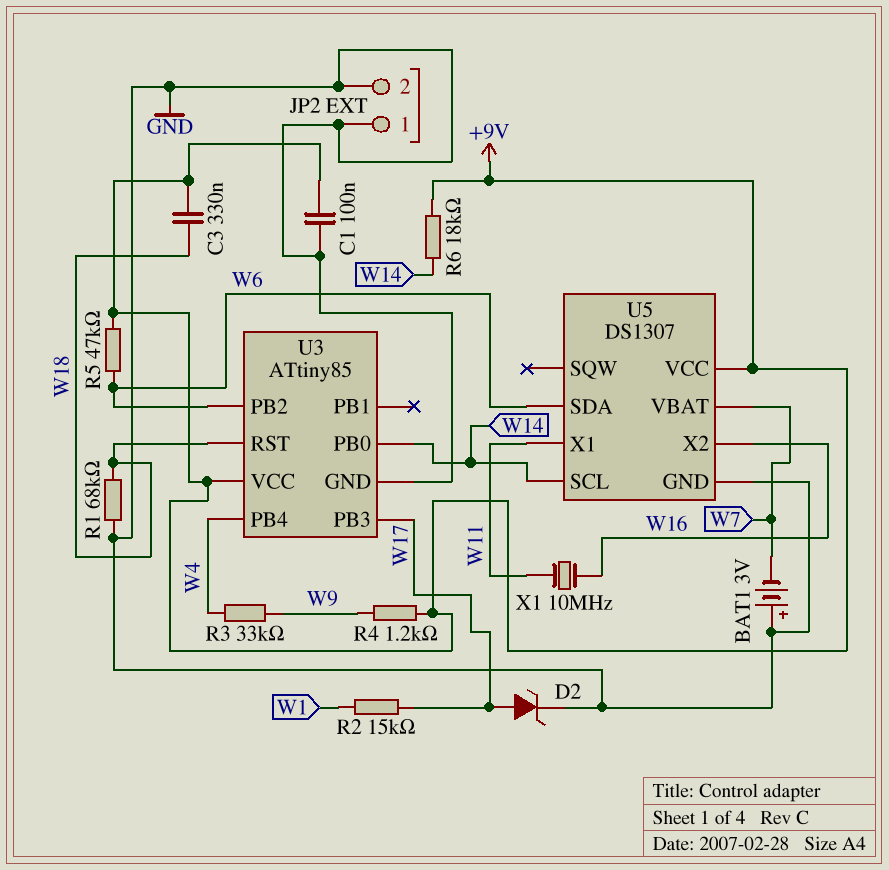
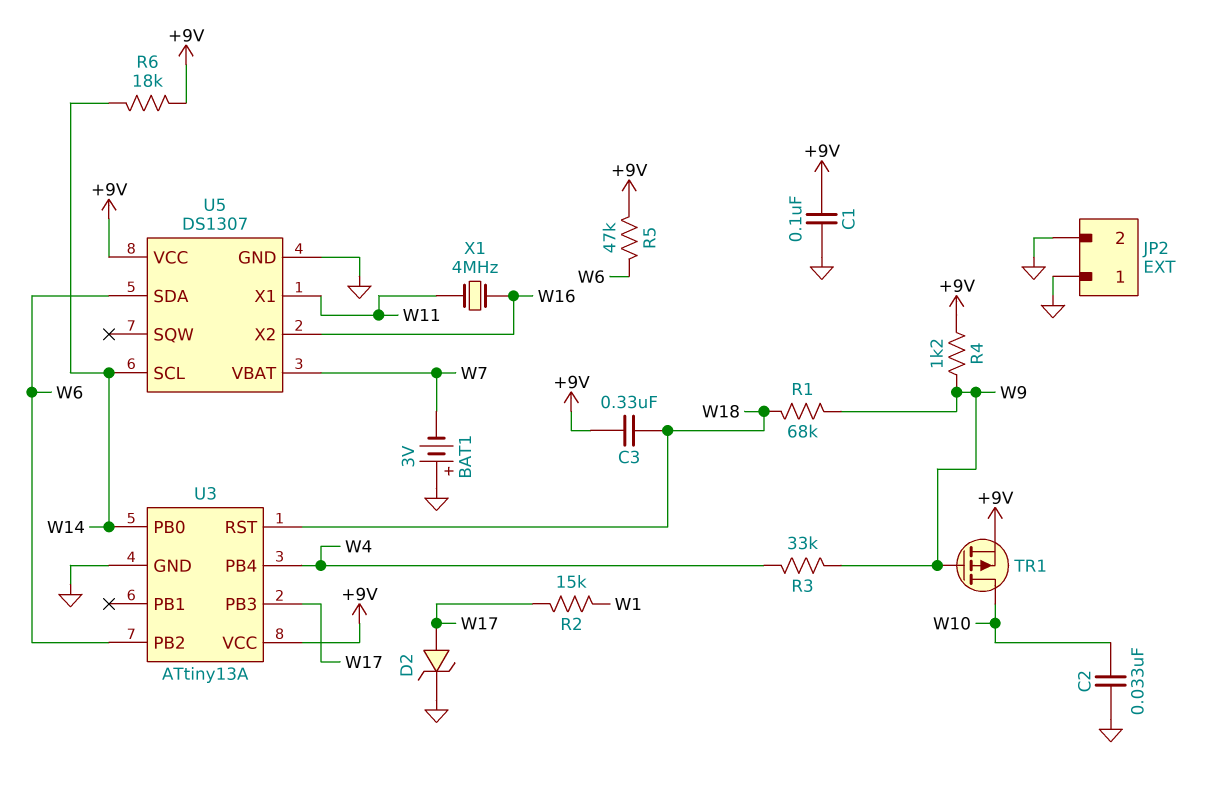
C2: none -> 33nF (GND, W10)
R1: 68k (GND, W18) -> 68k (W9, W18)
TR1: none -> PMOS (G W9, D W10, S +9V)
U3: ATtiny85 -> ATtiny13A
X1: 10MHz (W11, W16) -> 4MHz (W11, W16)

